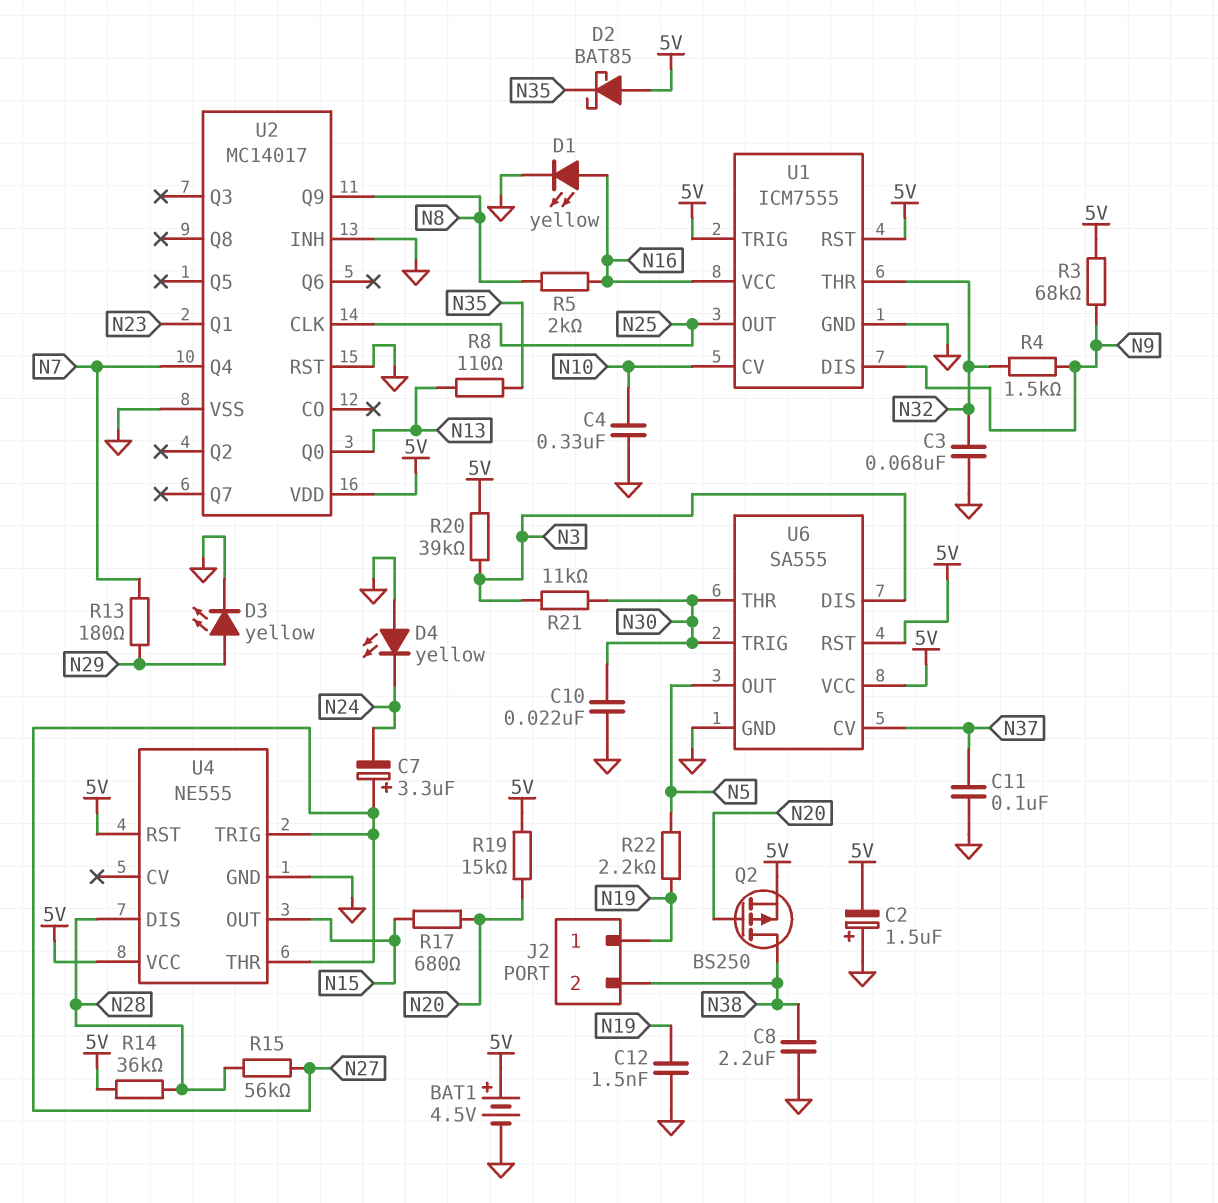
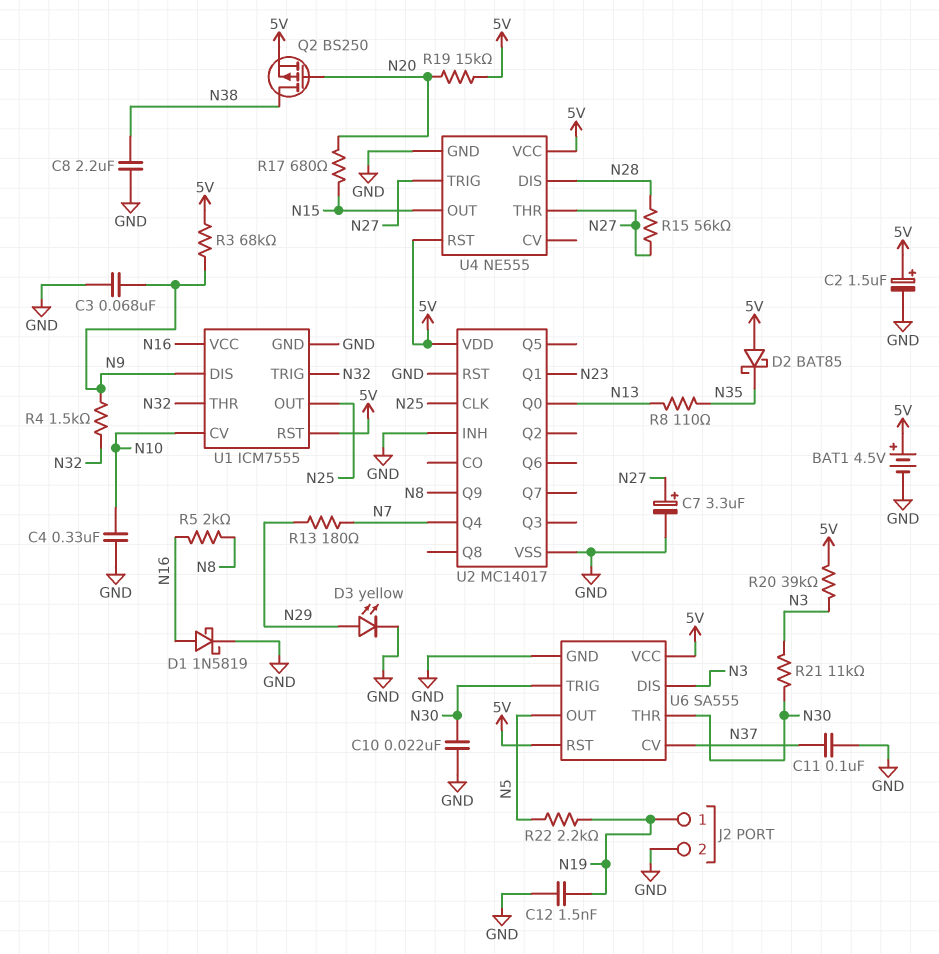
C2: 1.5uF (plus GND, minus 5V) -> 1.5uF (plus 5V, minus GND)
C3: 68nF (GND, N32) -> 68nF (GND, N9)
C7: 3.3uF (plus N27, minus N24) -> 3.3uF (plus N27, minus GND)
D1: LED yellow (A N16, K GND) -> schottky 1N5819 (A N16, K GND)
D4: LED yellow (A GND, K N24) -> none
J2 pin 2: N38 -> GND
R14: 36k (5V, N28) -> none
U1 pin TRIG: 5V -> N32

